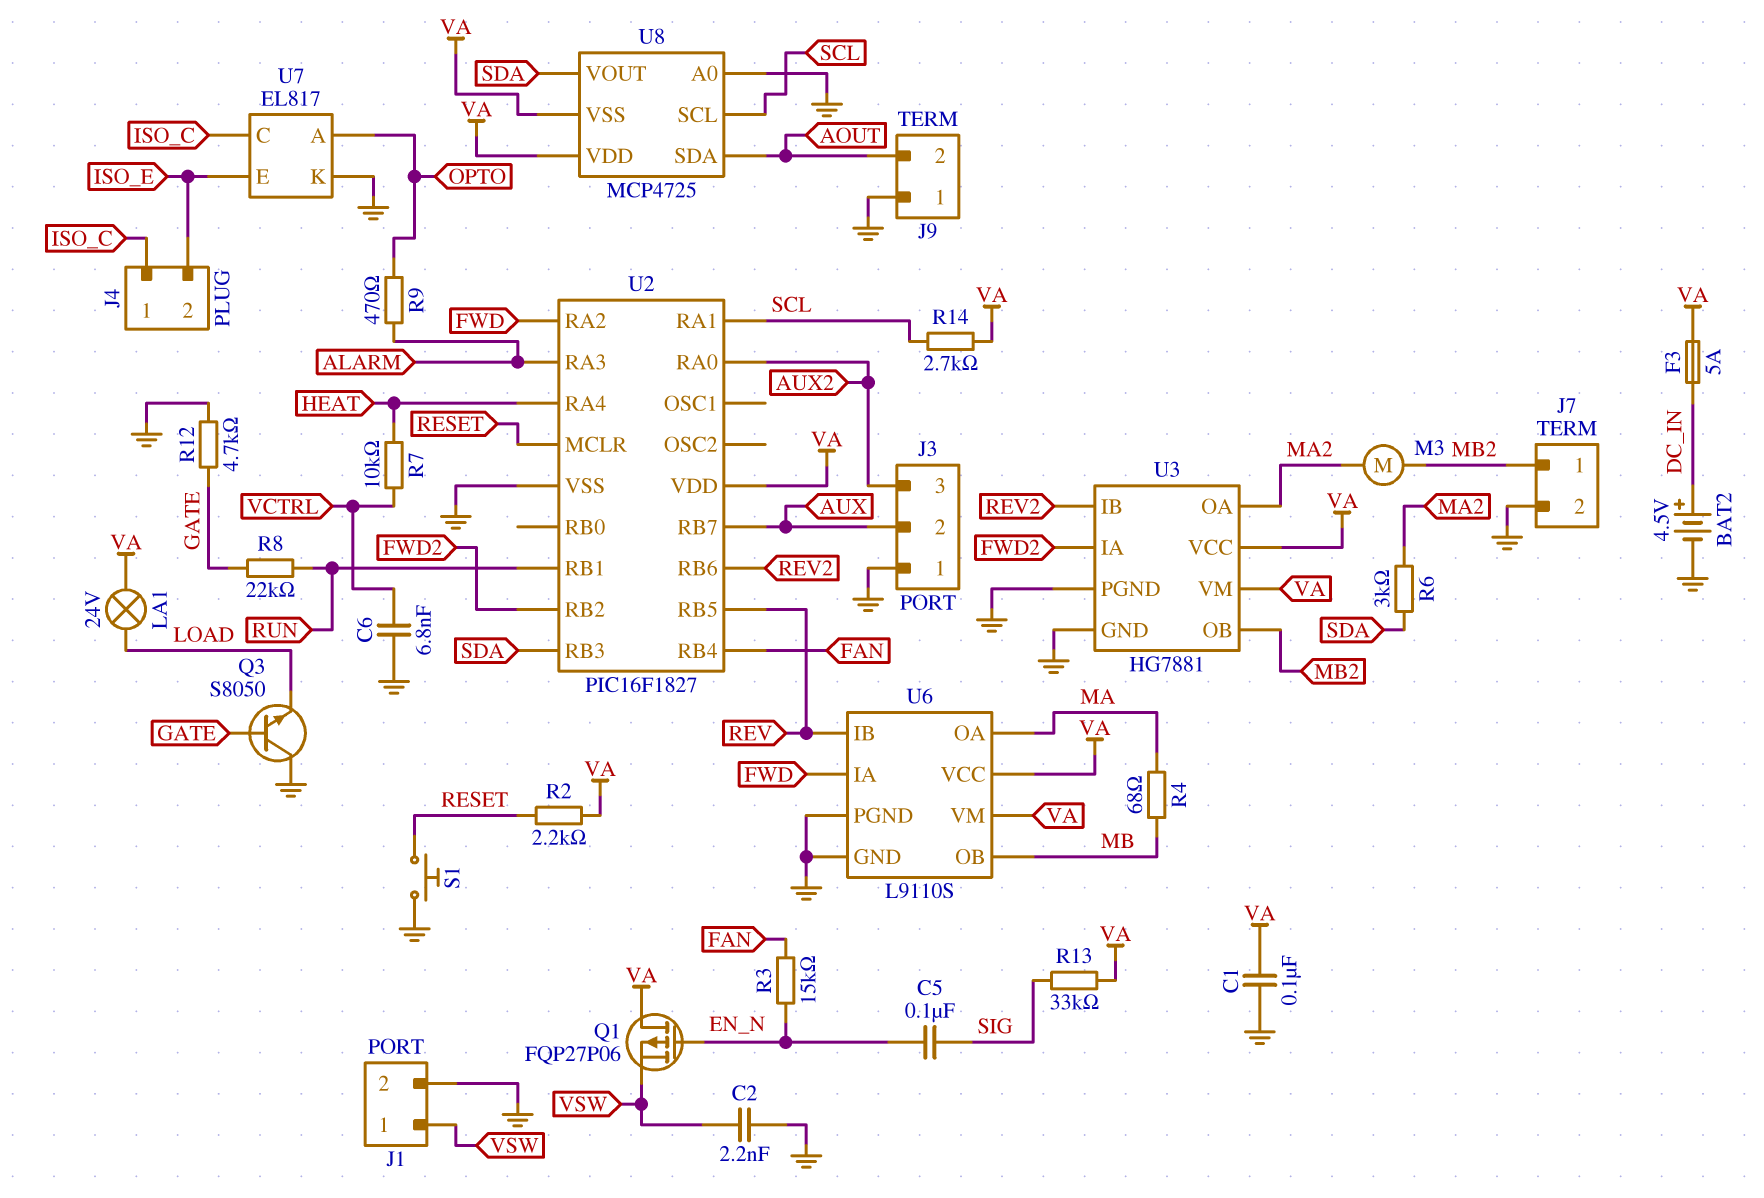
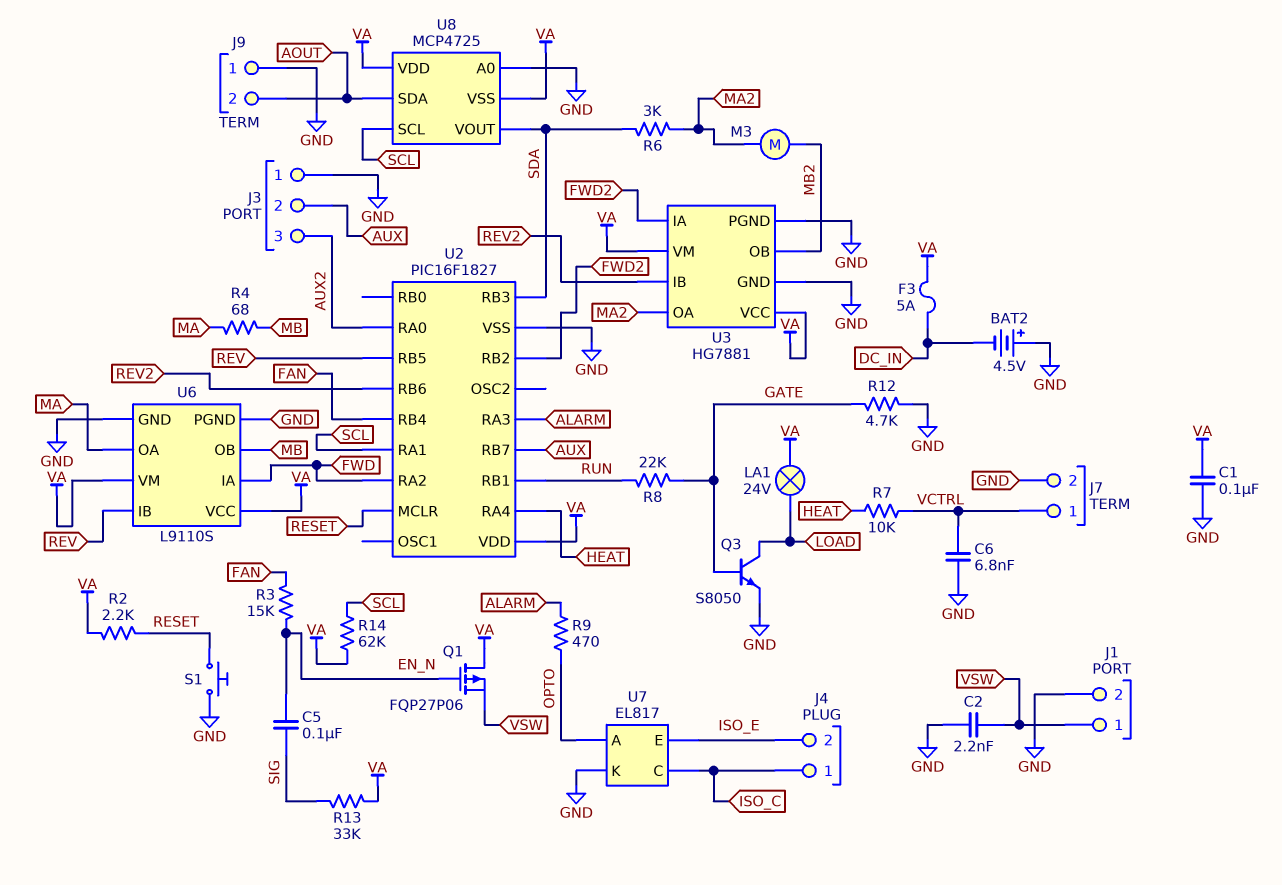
BAT2: 4.5V (plus DC_IN, minus GND) -> 4.5V (plus GND, minus DC_IN)
J7 pin 1: MB2 -> VCTRL
Q3: NPN S8050 (B GATE, C GND, E LOAD) -> NPN S8050 (B GATE, C LOAD, E GND)
R14: 2.7k (SCL, VA) -> 62k (SCL, VA)

